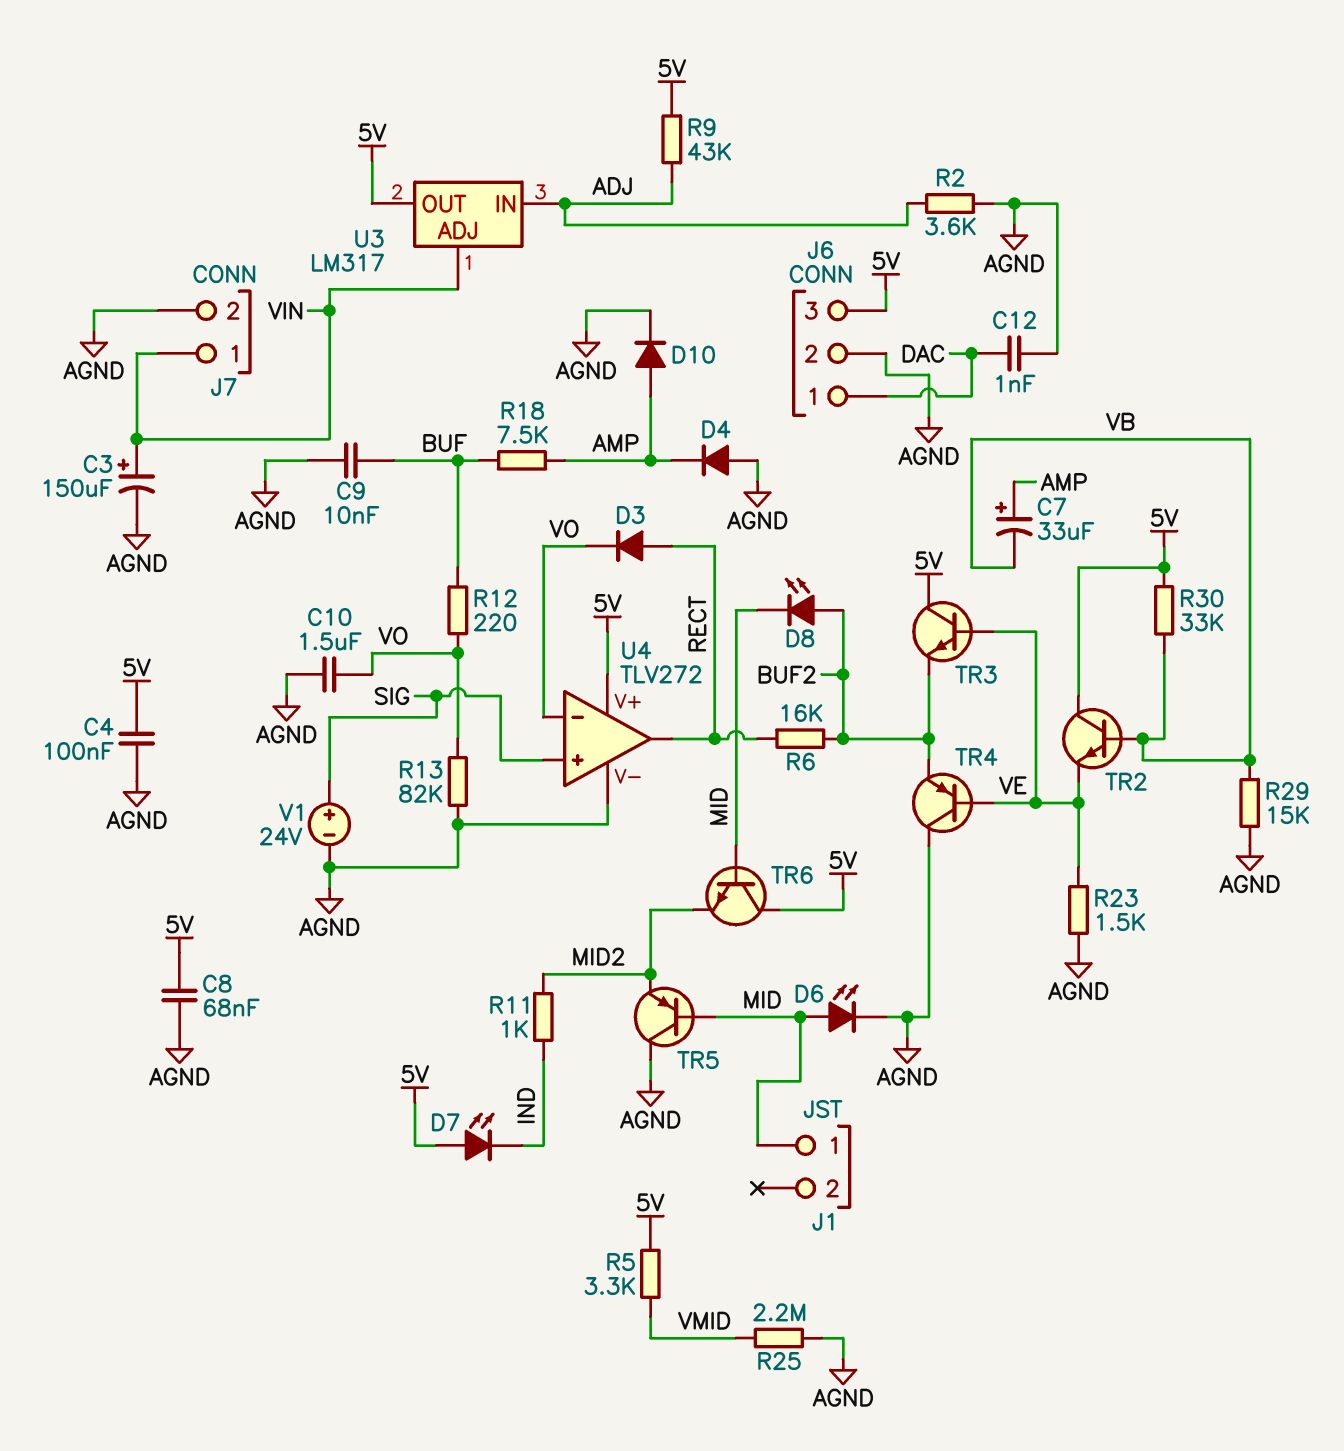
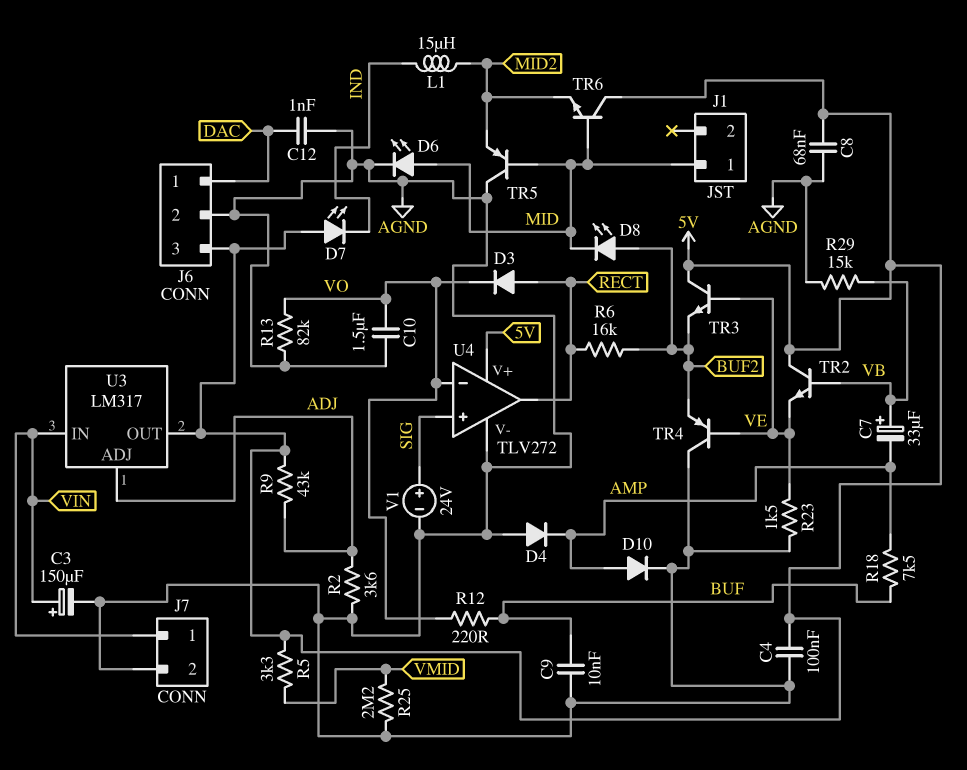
C7: 33uF (plus AMP, minus VB) -> 33uF (plus VB, minus AMP)
L1: none -> 15uH (IND, MID2)
R11: 1k (IND, MID2) -> none
R30: 33k (5V, VB) -> none
U3 pin ADJ: VIN -> ADJ
U3 pin IN: ADJ -> VIN

